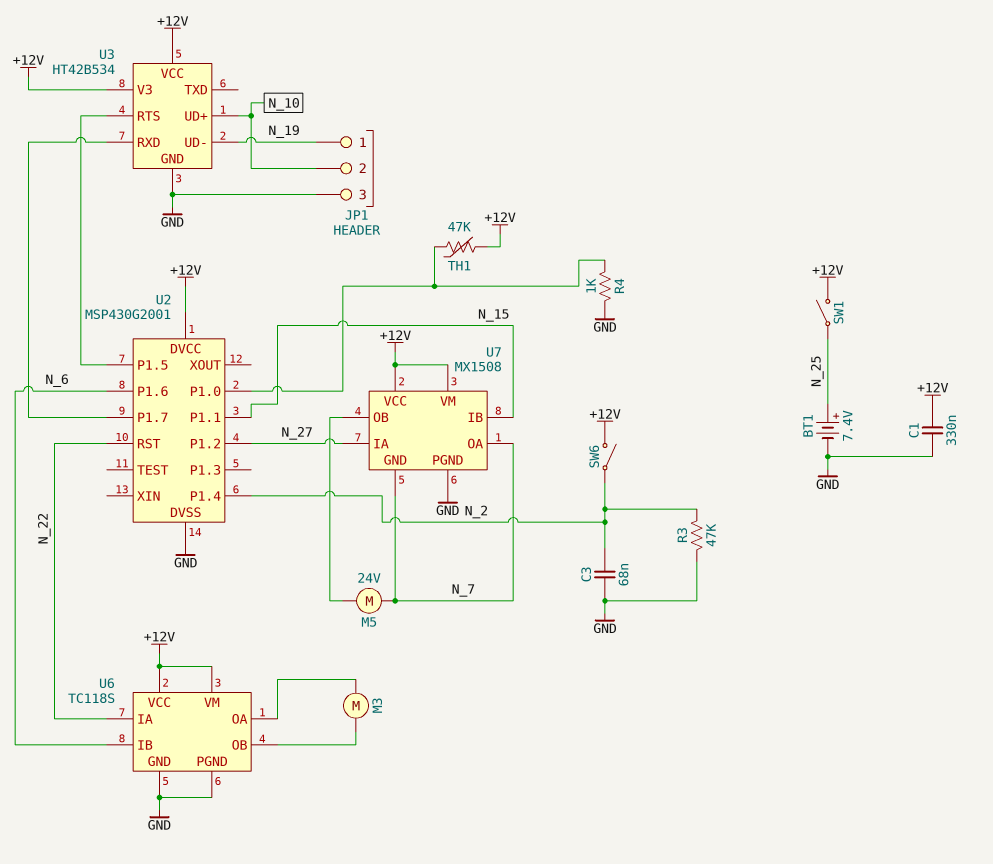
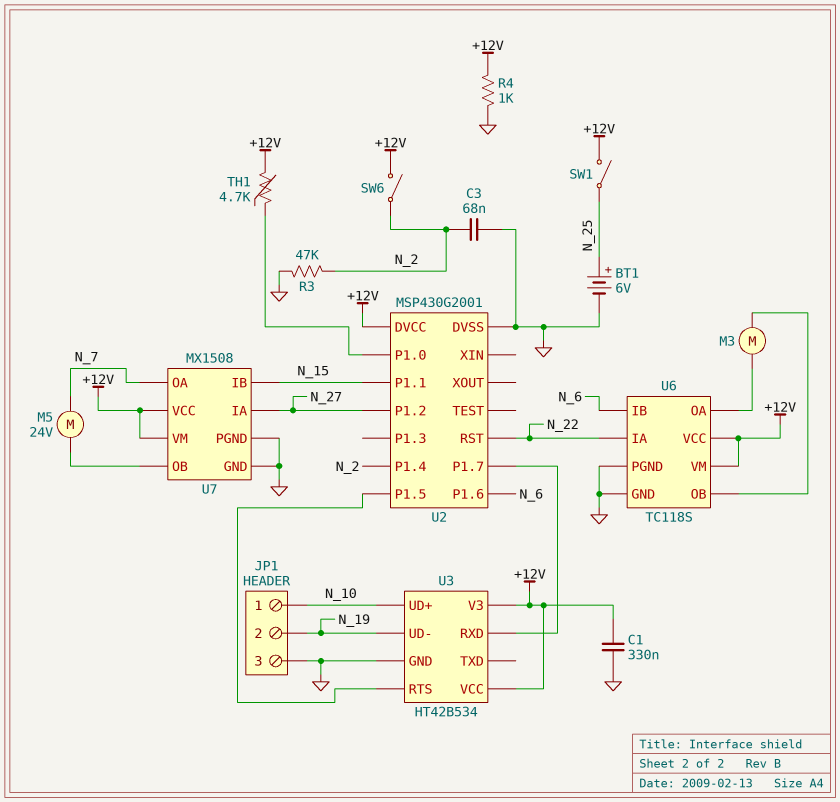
BT1: 7.4V (plus N_25, minus GND) -> 6V (plus N_25, minus GND)
JP1 pin 1: N_19 -> N_10
JP1 pin 2: N_10 -> N_19
R4: 1k (GND, U2/P1.0) -> 1k (+12V, GND)
TH1: 47k (+12V, U2/P1.0) -> 4.7k (+12V, U2/P1.0)
U7 pin GND: N_7 -> GND

